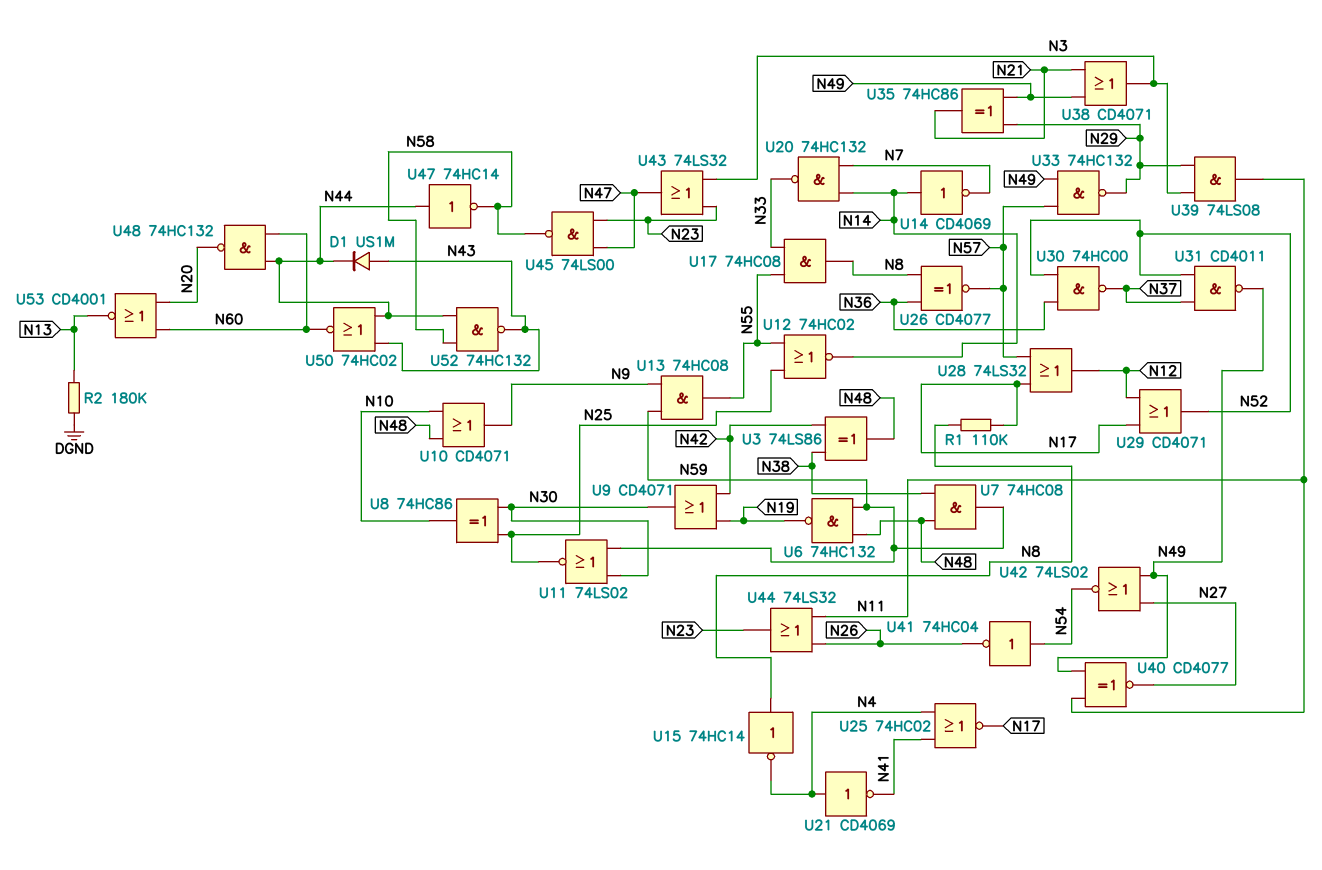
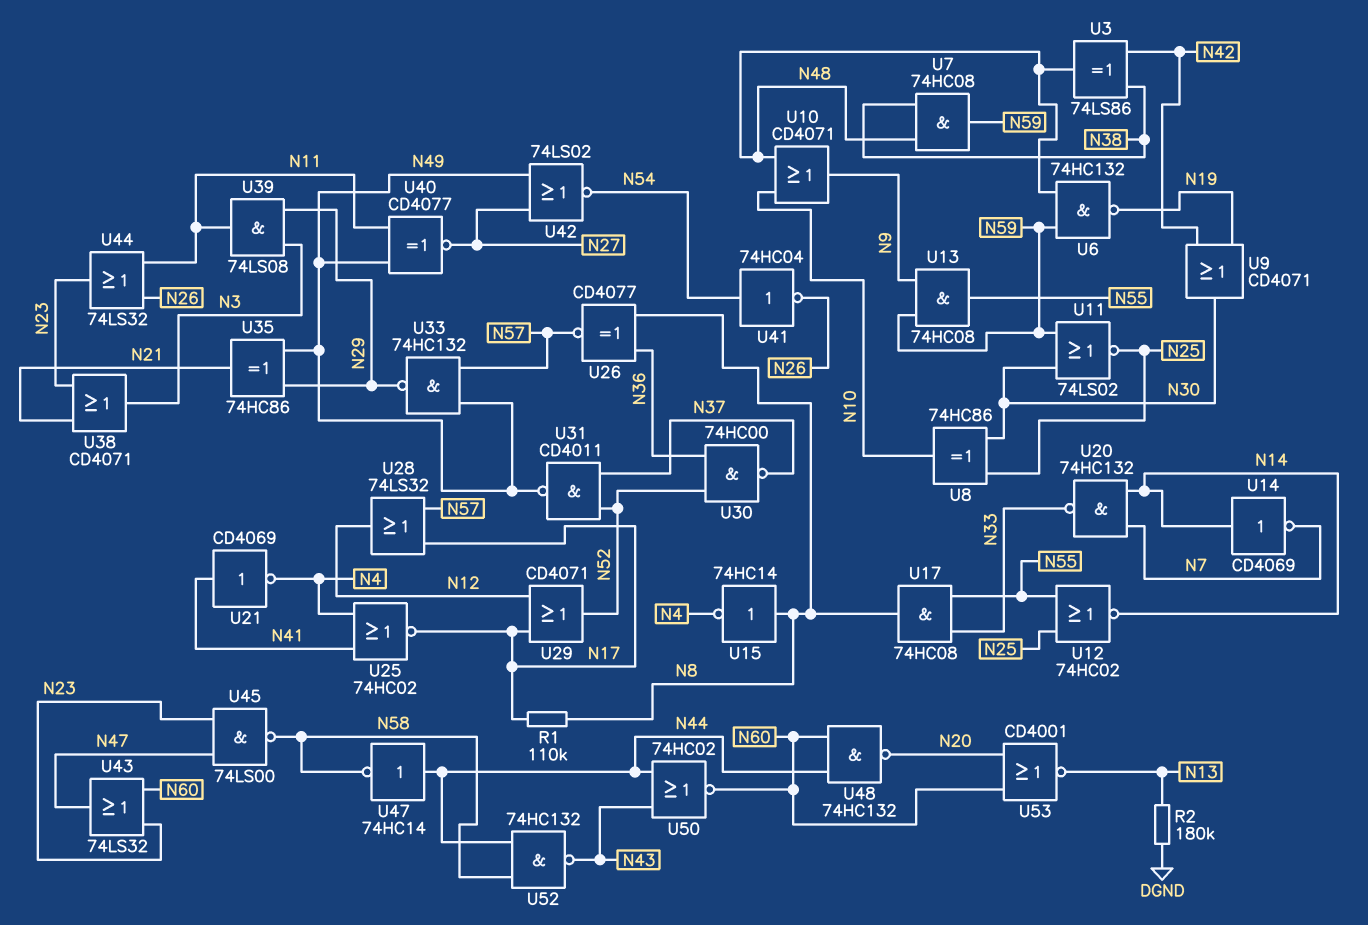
D1: diode US1M (A N43, K N44) -> none
U21: NOT CD4069 (in N4, out N41) -> NOT CD4069 (in N41, out N4)
U38: OR CD4071 (in N21, in N49, out N3) -> OR CD4071 (in N21, in N23, out N3)
U43: OR 74LS32 (in N3, in N23, out N47) -> OR 74LS32 (in N23, in N60, out N47)

